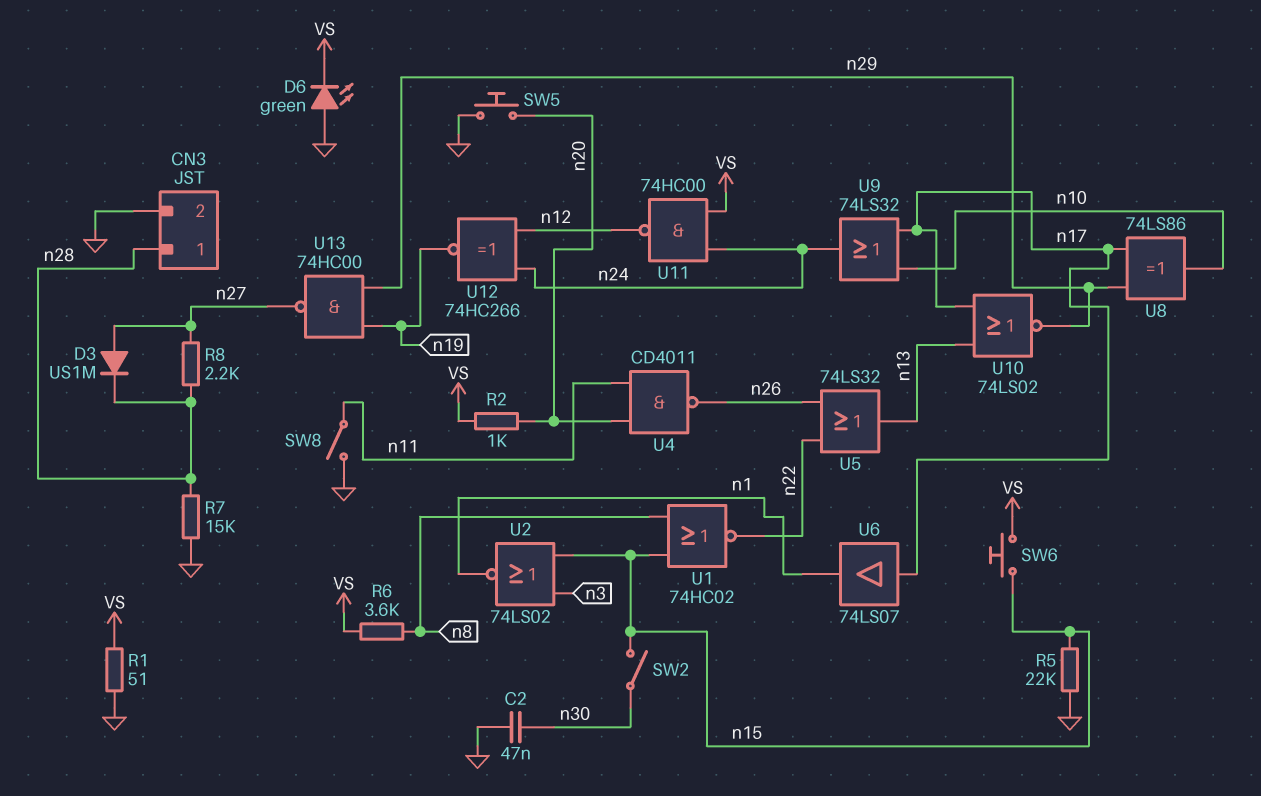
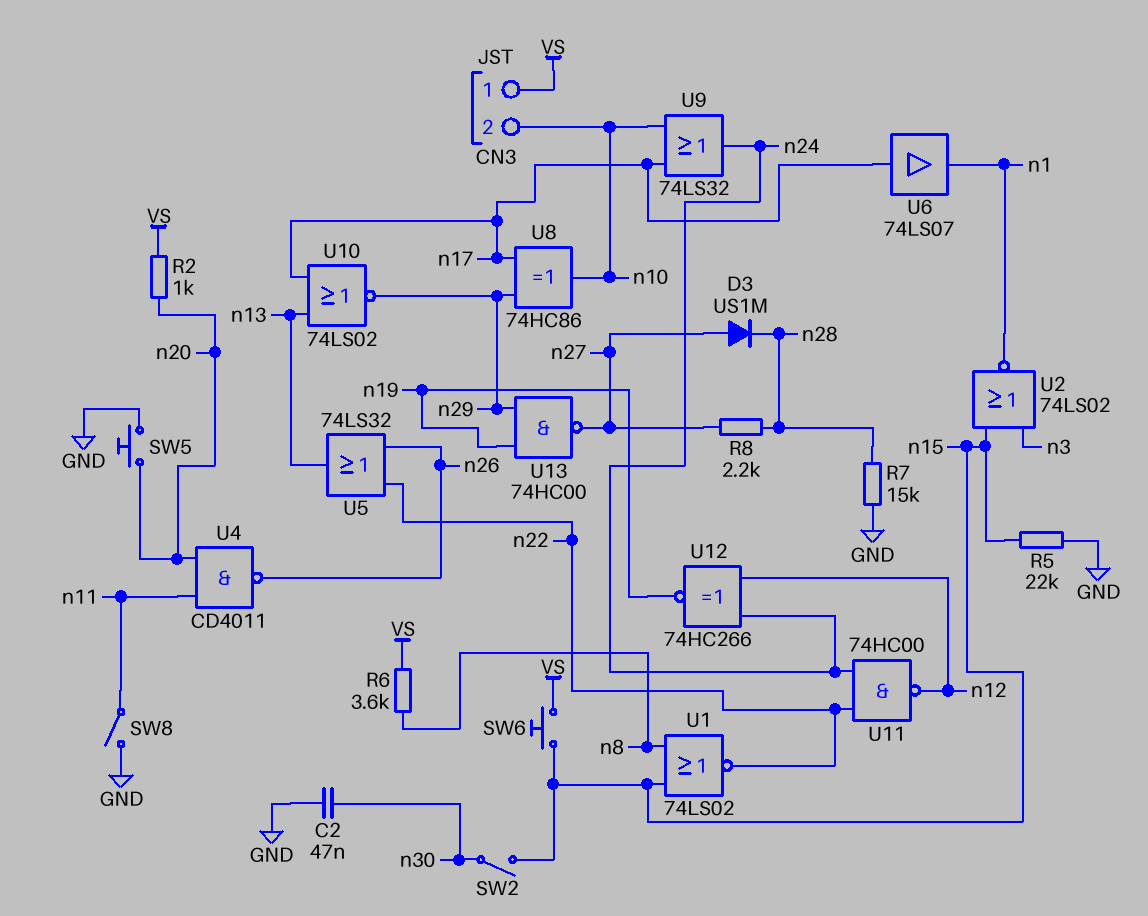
CN3 pin 1: n28 -> VS
CN3 pin 2: GND -> n10
D6: LED green (A GND, K VS) -> none
R1: 51 (GND, VS) -> none
U1: NOR 74HC02 (in n8, in n15, out n22) -> NOR 74LS02 (in n8, in n15, out n22)
U8: XOR 74LS86 (in n17, in n29, out n10) -> XOR 74HC86 (in n17, in n29, out n10)
U11: NAND 74HC00 (in VS, in n24, out n12) -> NAND 74HC00 (in n22, in n24, out n12)

